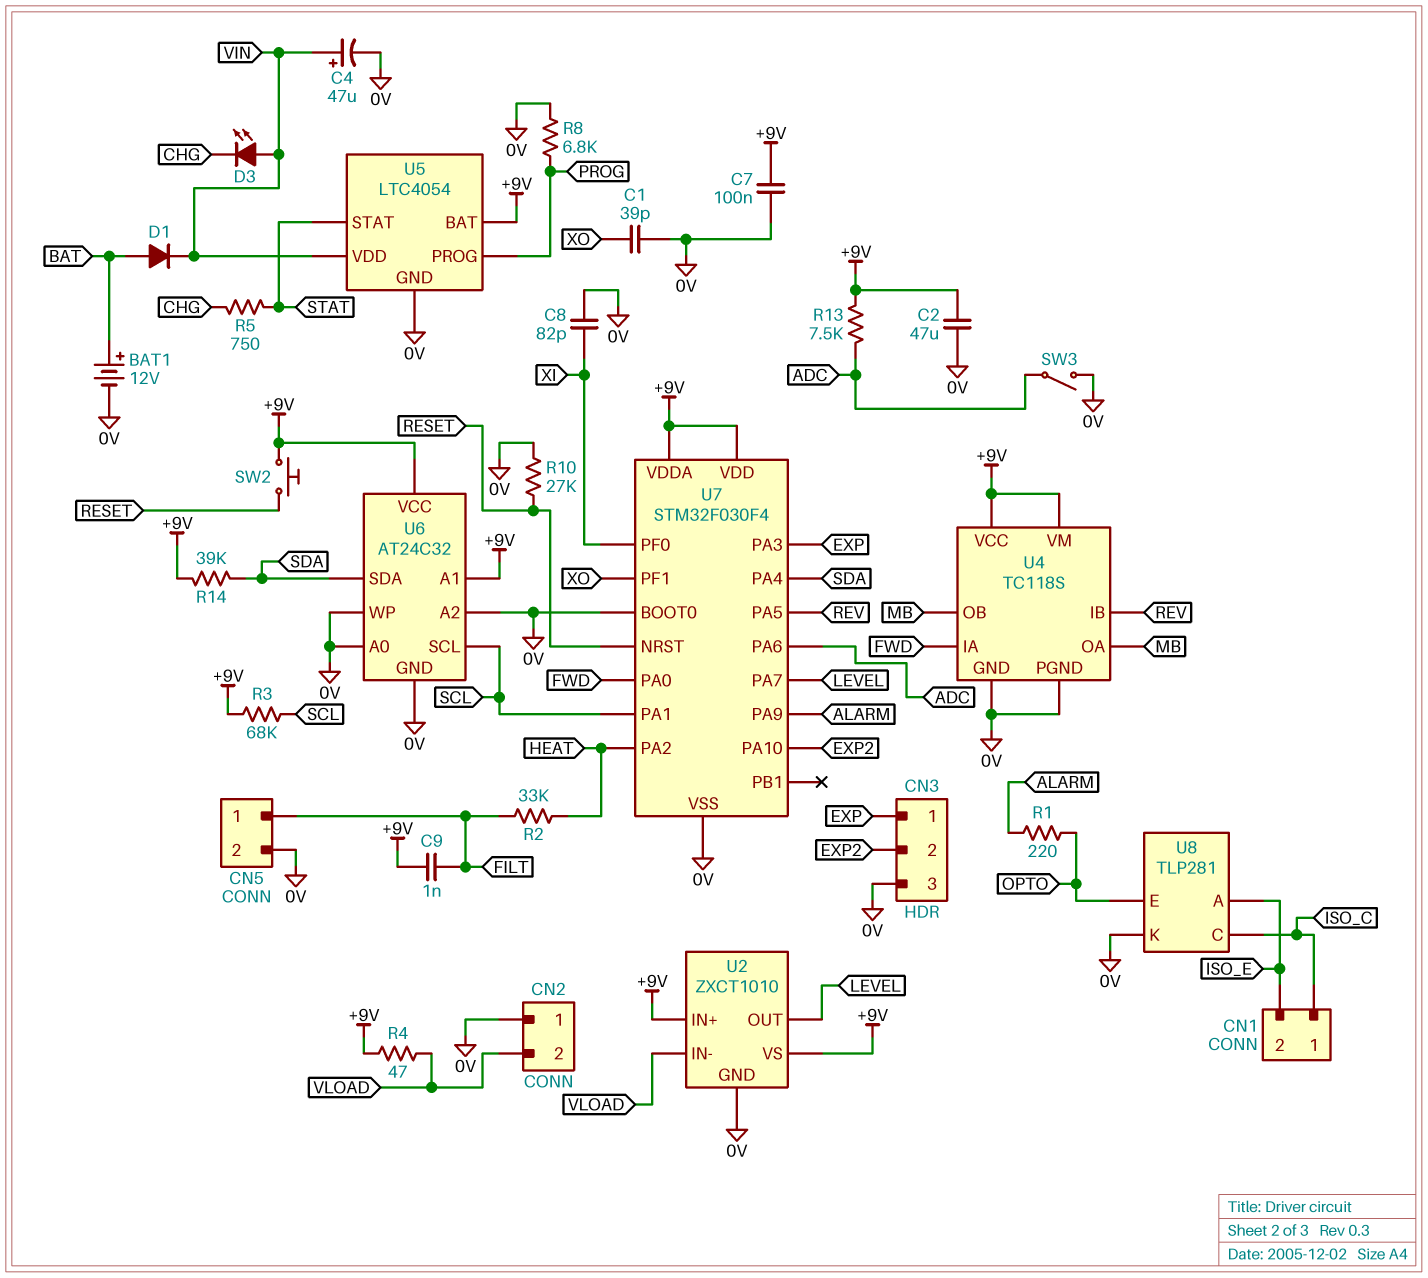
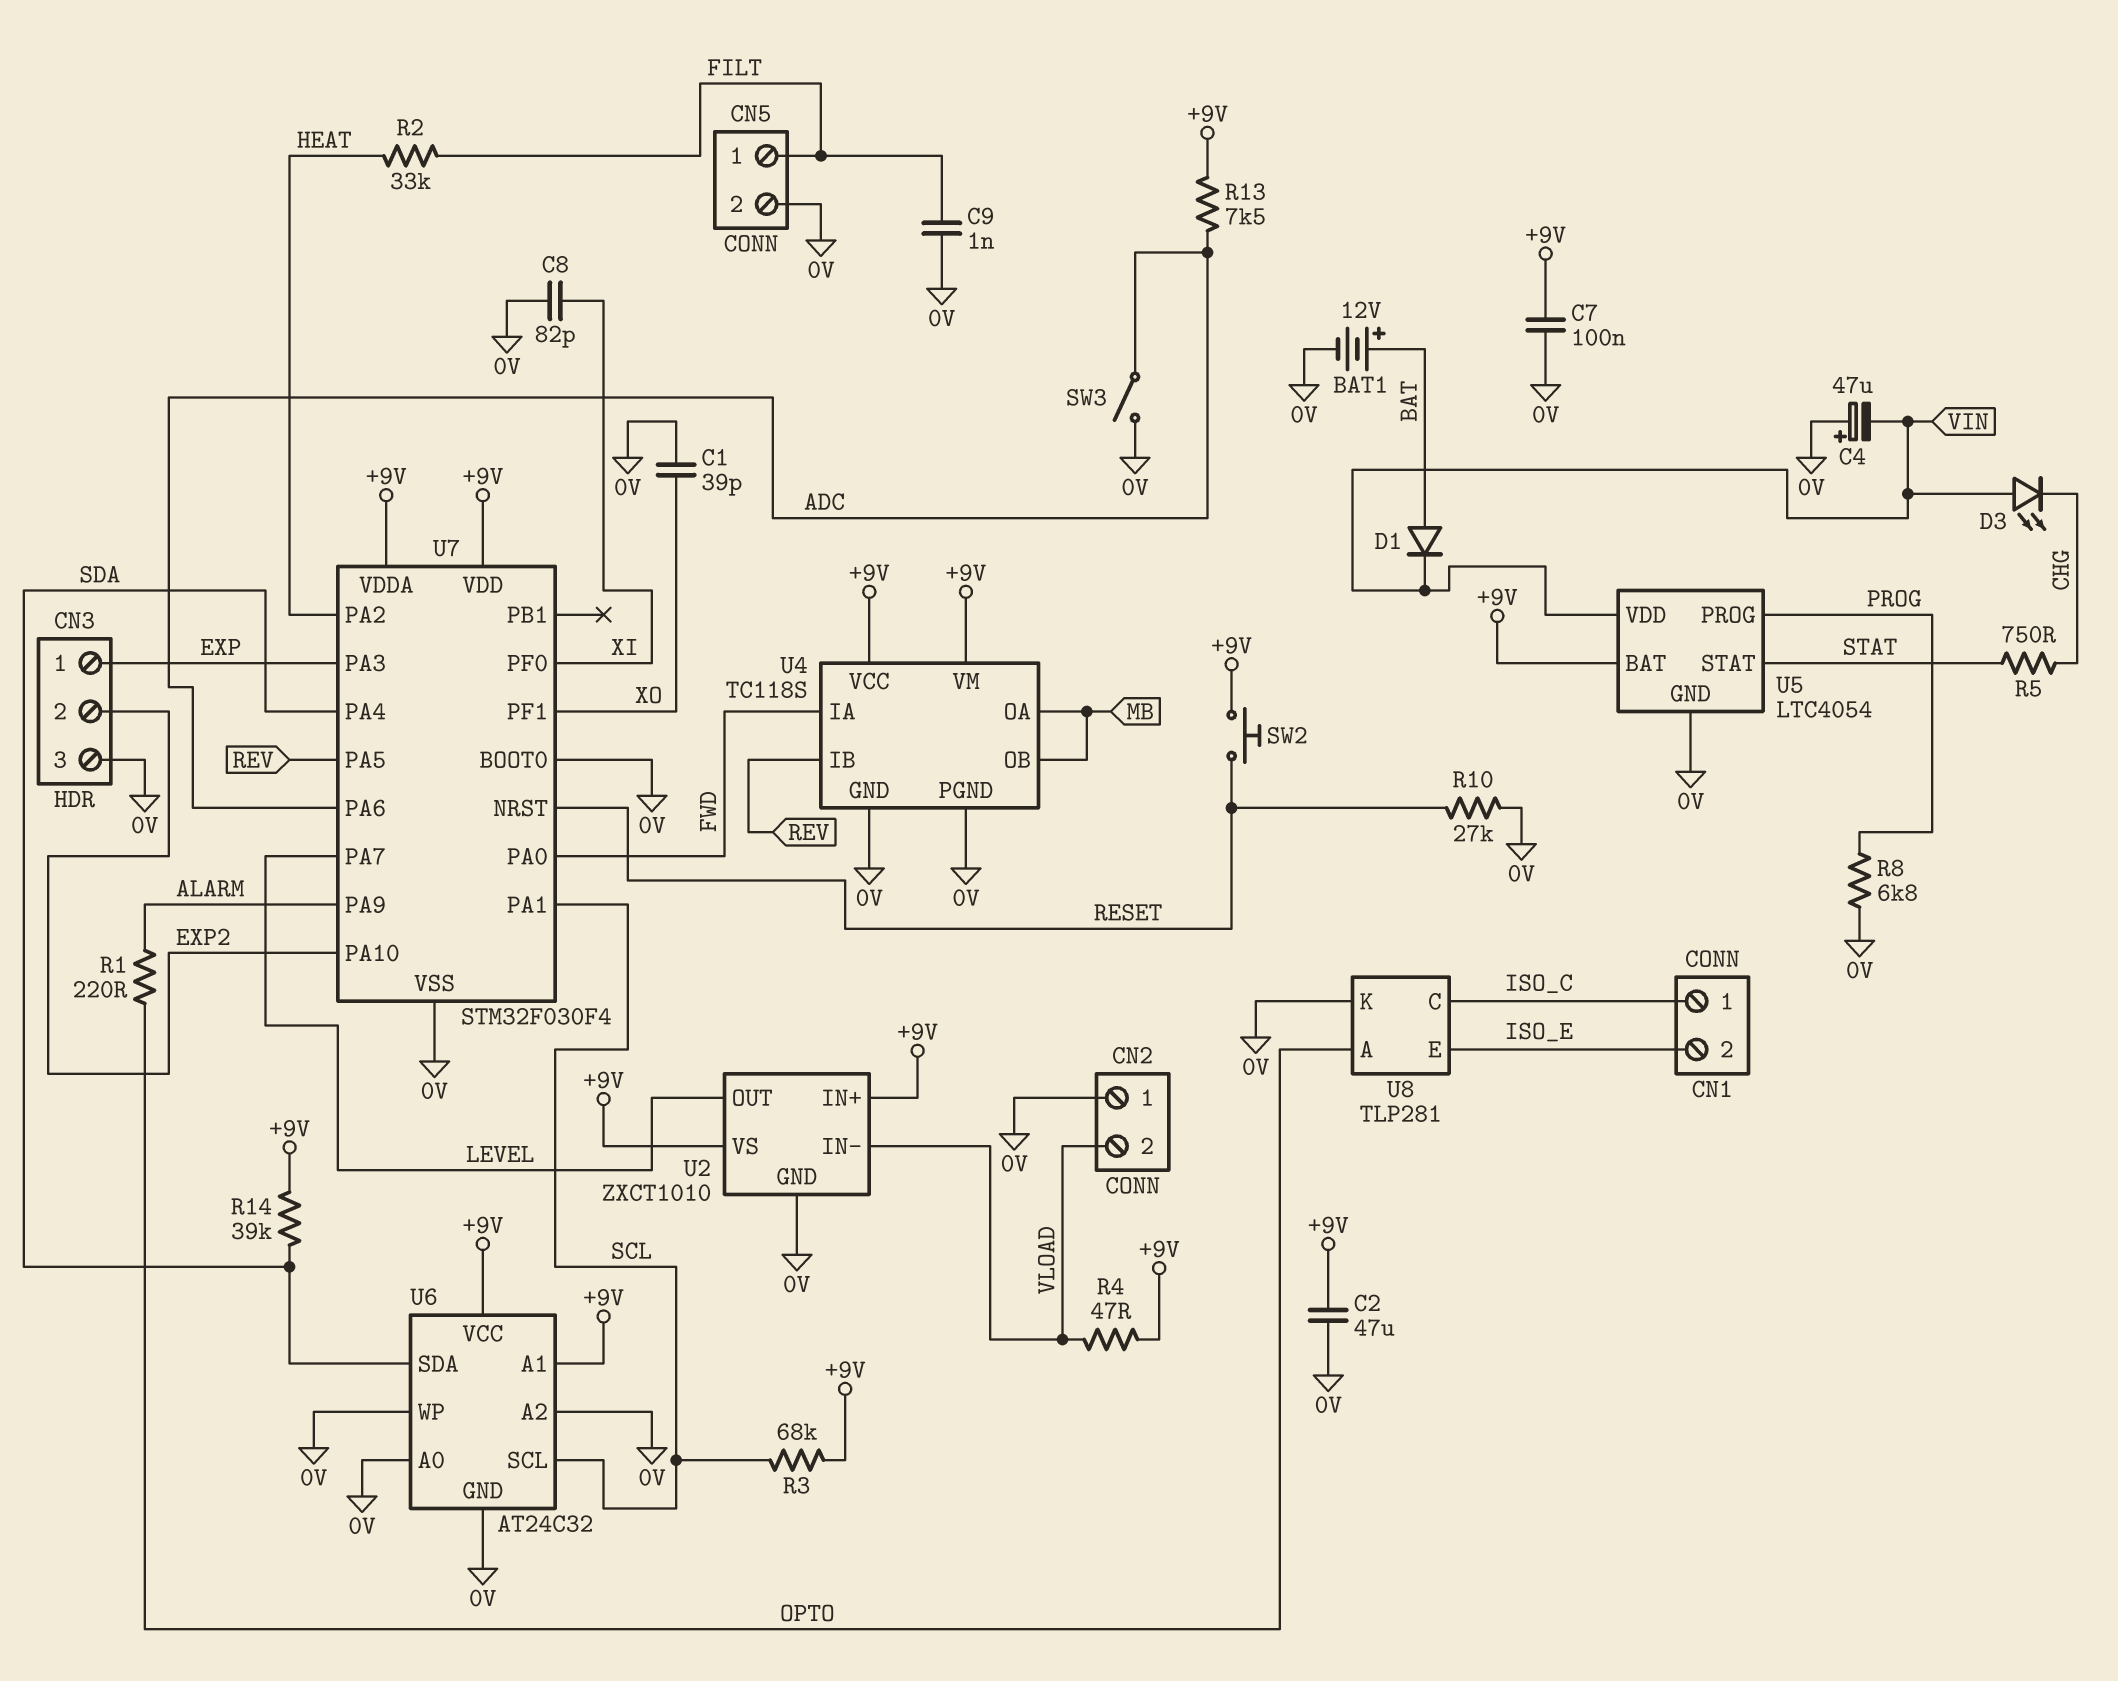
C4: 47uF (plus VIN, minus 0V) -> 47uF (plus 0V, minus VIN)
C9: 1nF (+9V, FILT) -> 1nF (0V, FILT)
U8 pin A: ISO_E -> OPTO
U8 pin E: OPTO -> ISO_E

